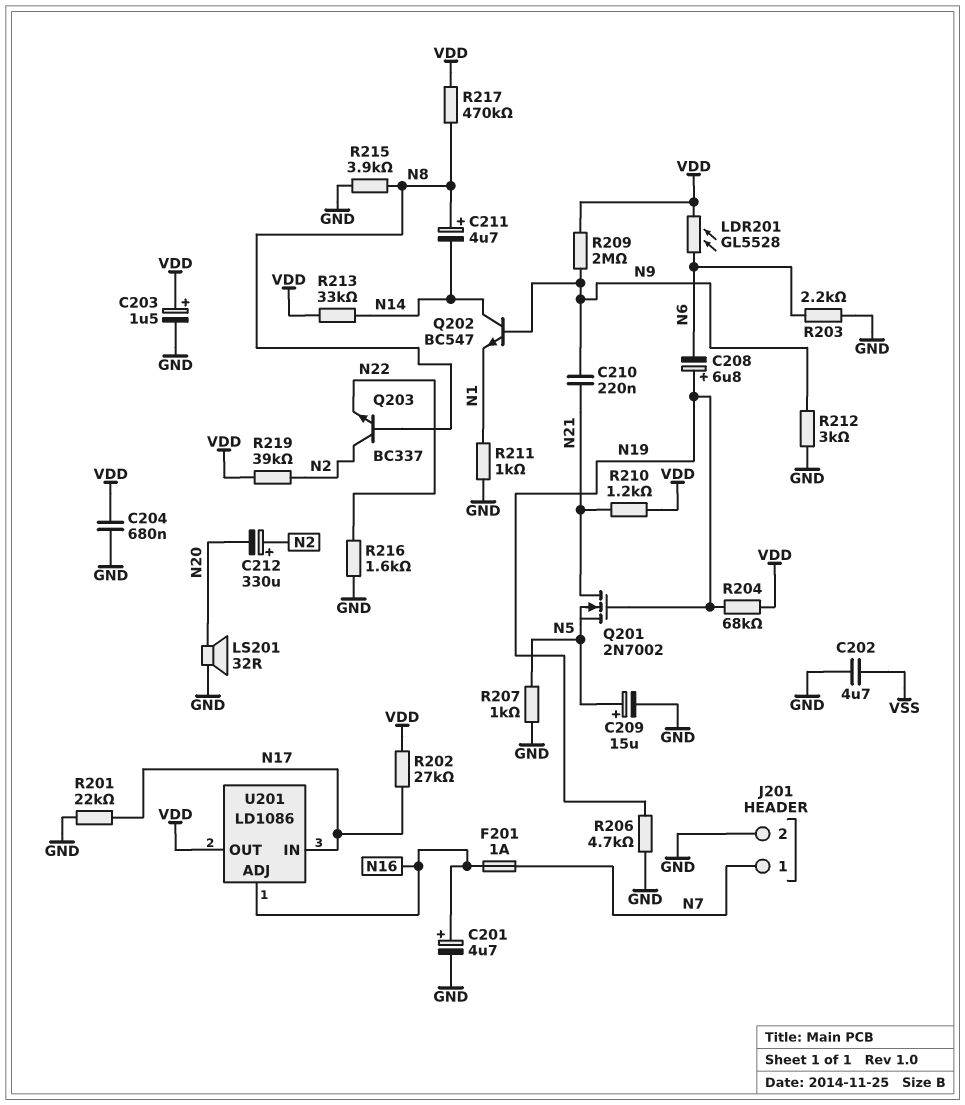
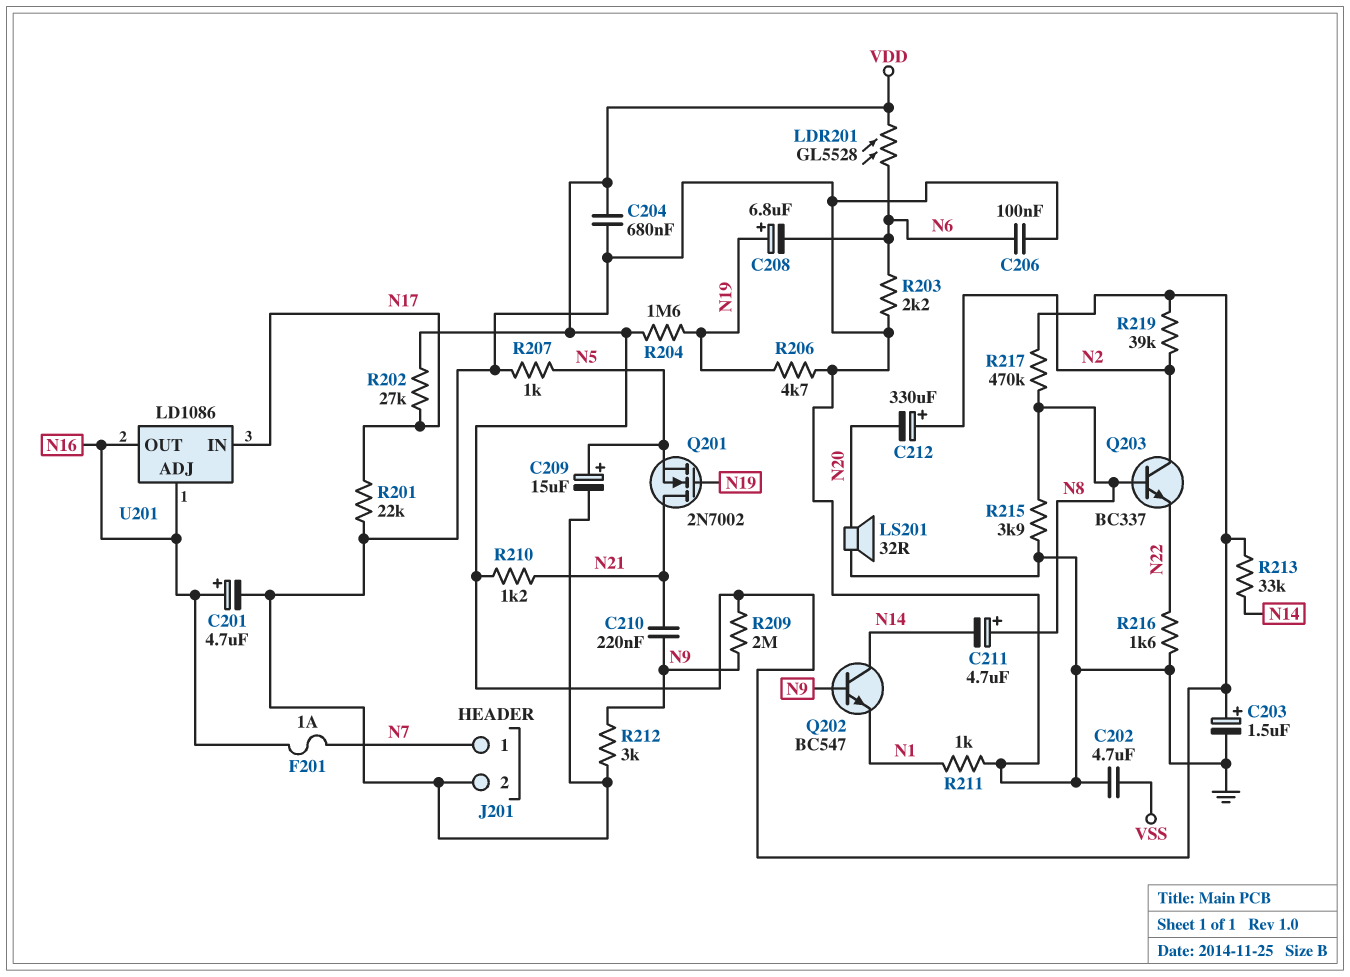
C206: none -> 100nF (GND, N6)
R204: 68k (N19, VDD) -> 1.6M (N19, VDD)
U201 pin OUT: VDD -> N16

